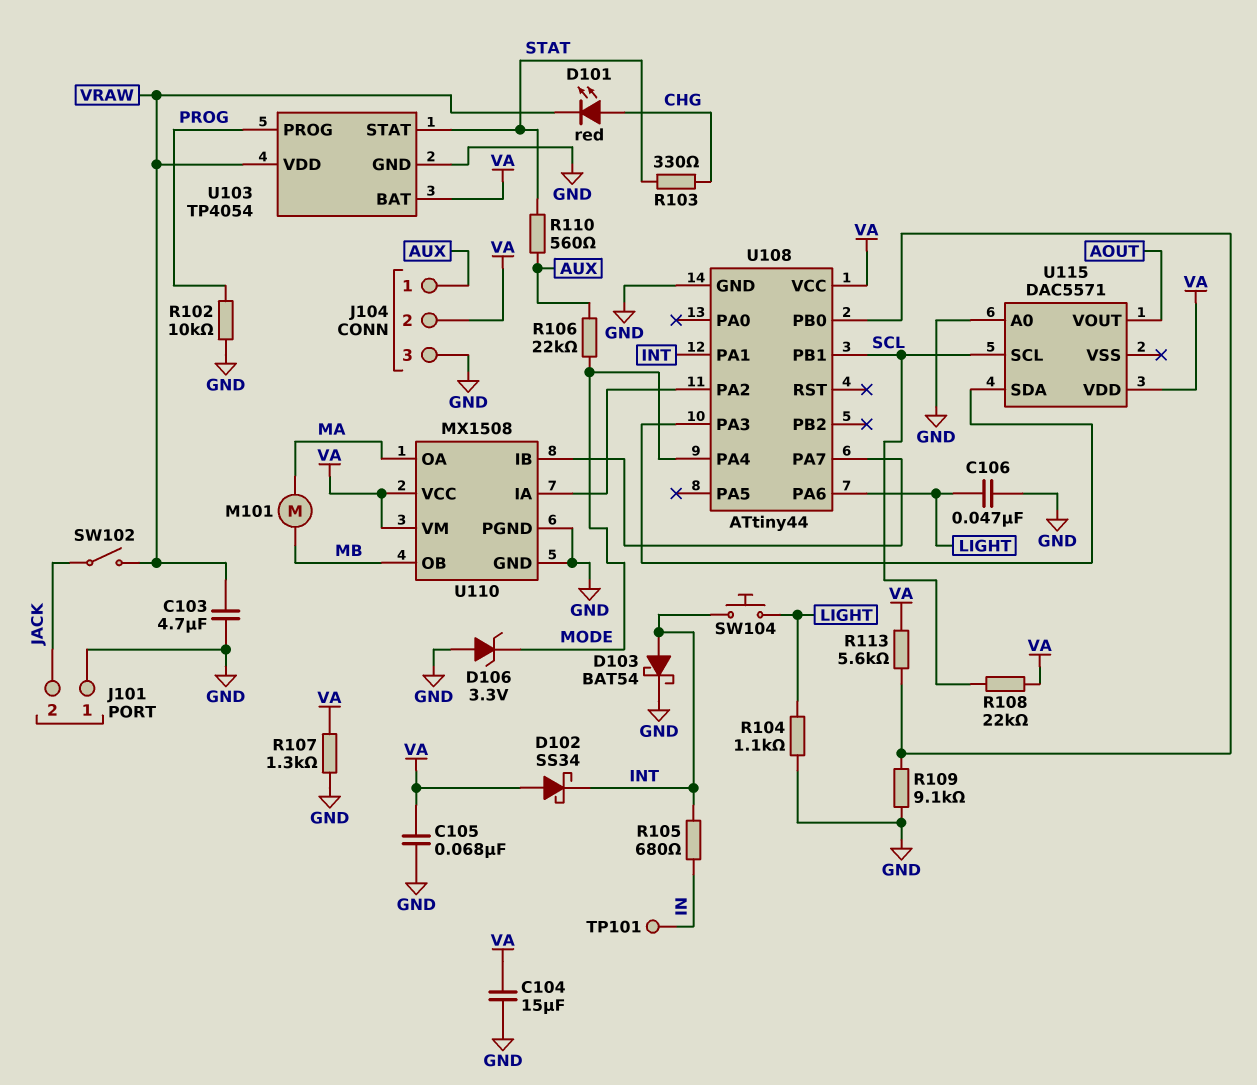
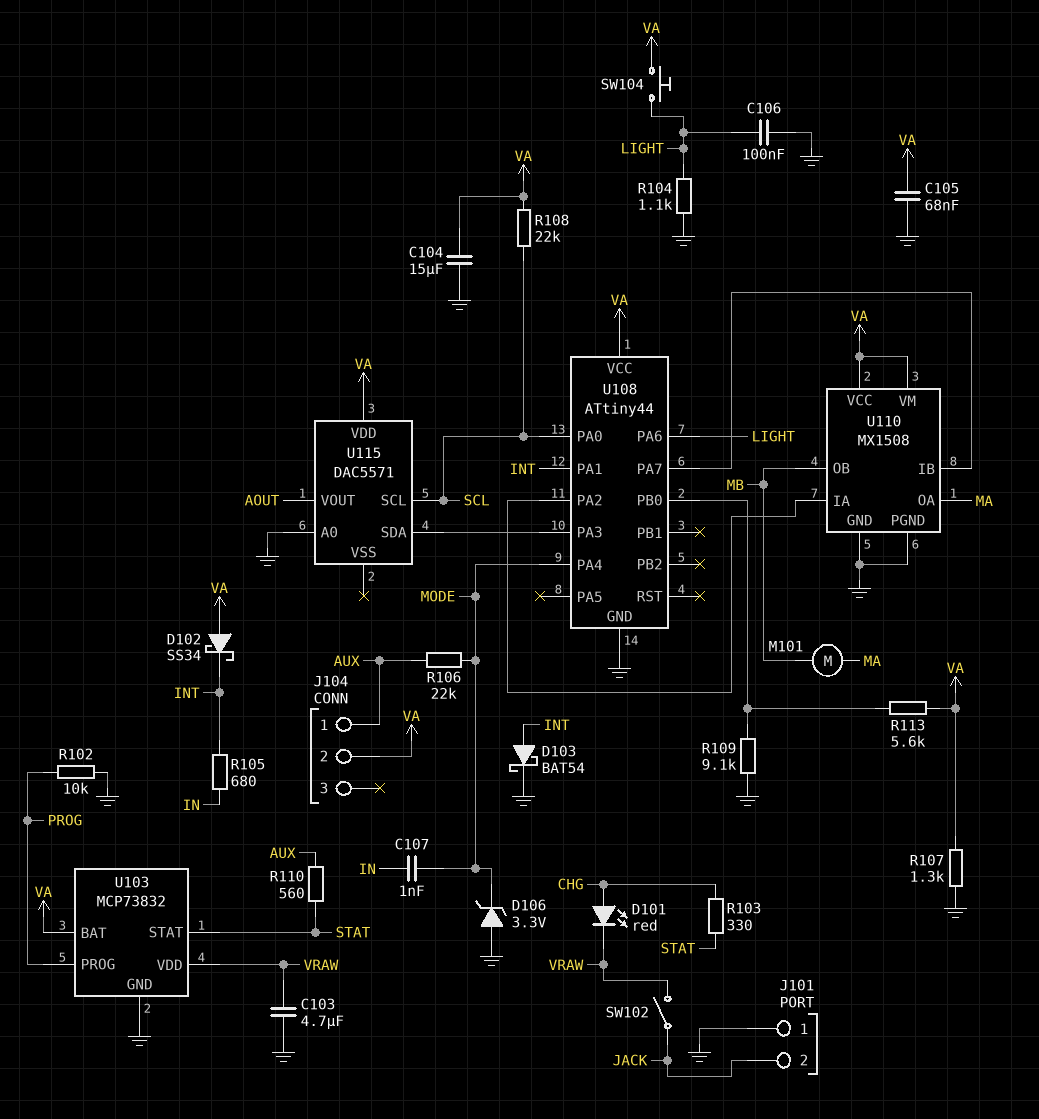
C106: 47nF (GND, LIGHT) -> 100nF (GND, LIGHT)
C107: none -> 1nF (IN, MODE)
J104 pin 3: GND -> none
SW104: button (INT, LIGHT) -> button (LIGHT, VA)
TP101: test point (IN) -> none
U103: TP4054 -> MCP73832
U108 pin PA0: none -> SCL
U108 pin PB1: SCL -> none

